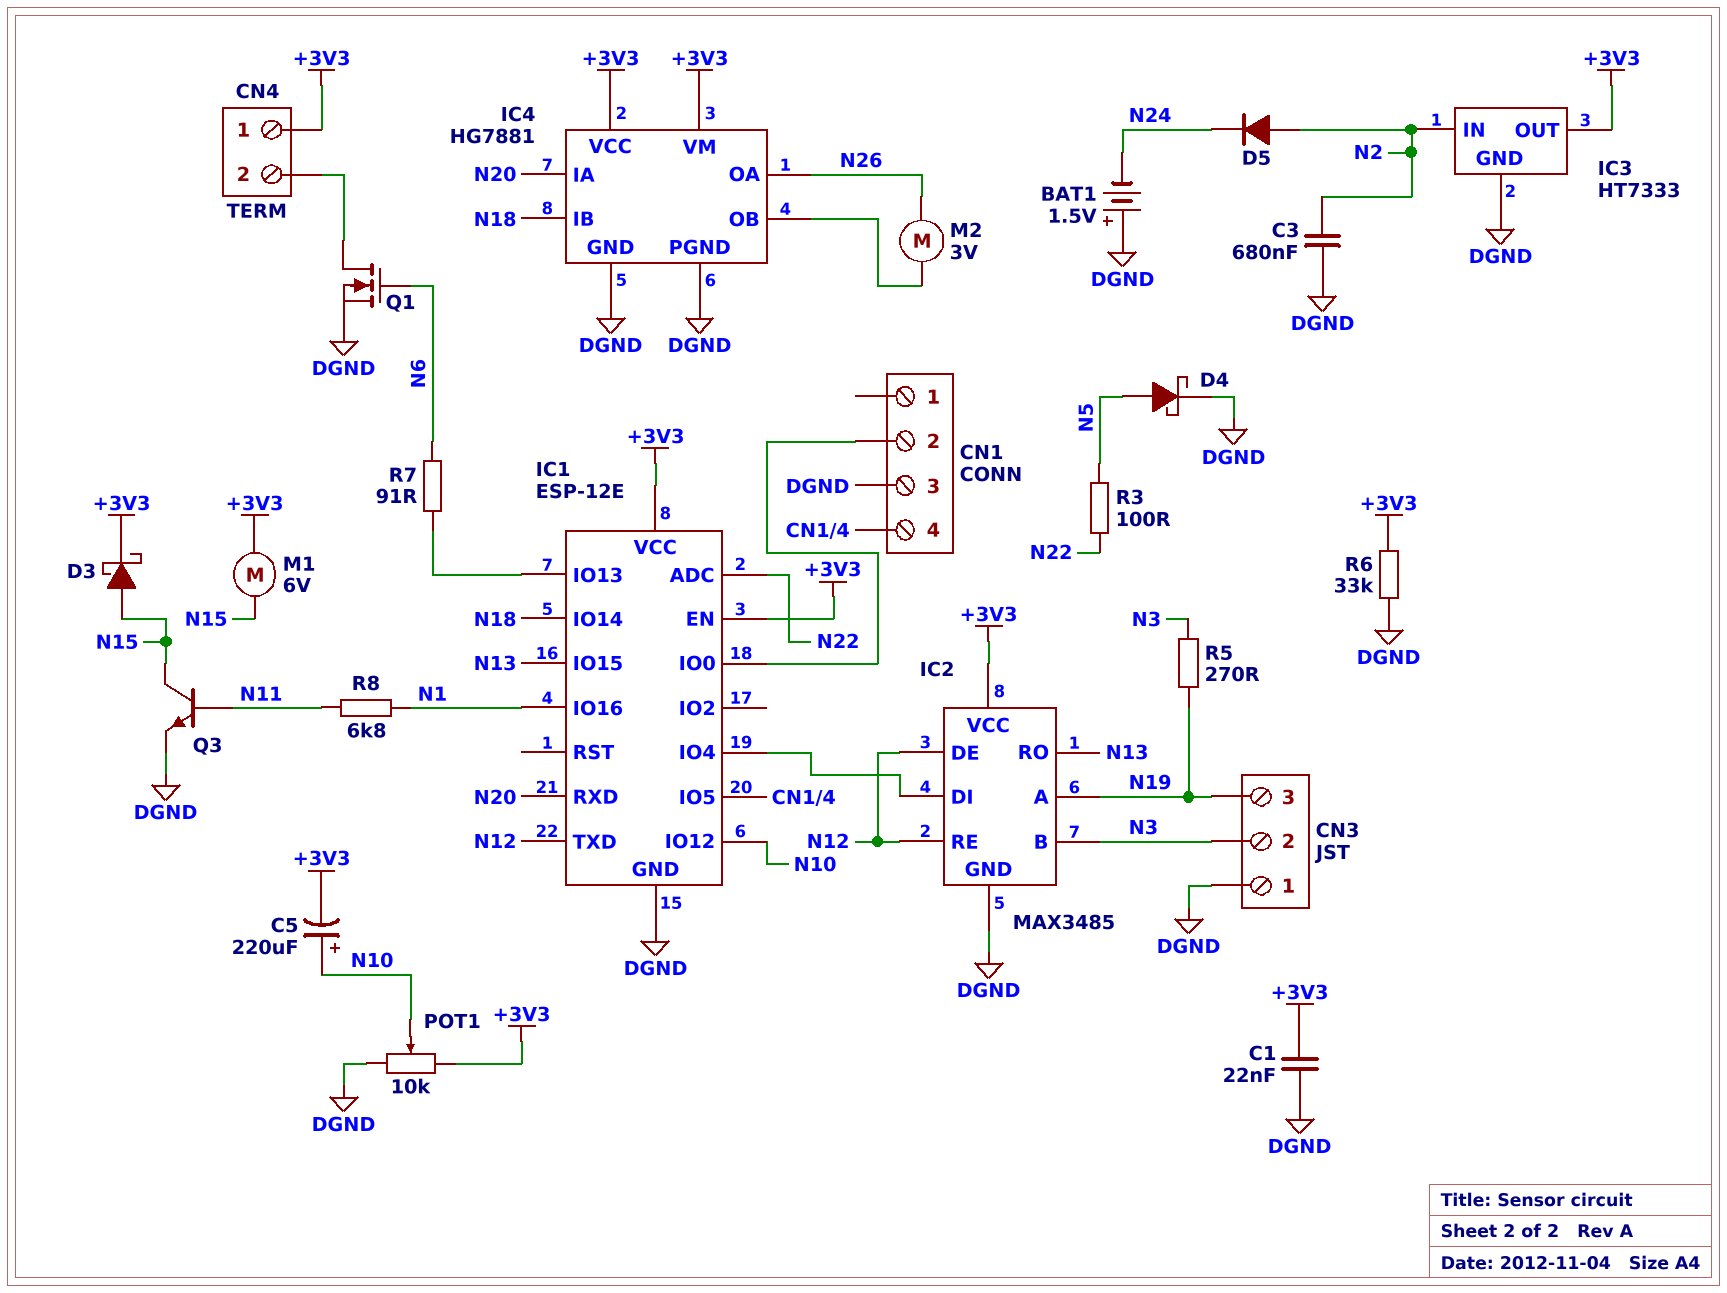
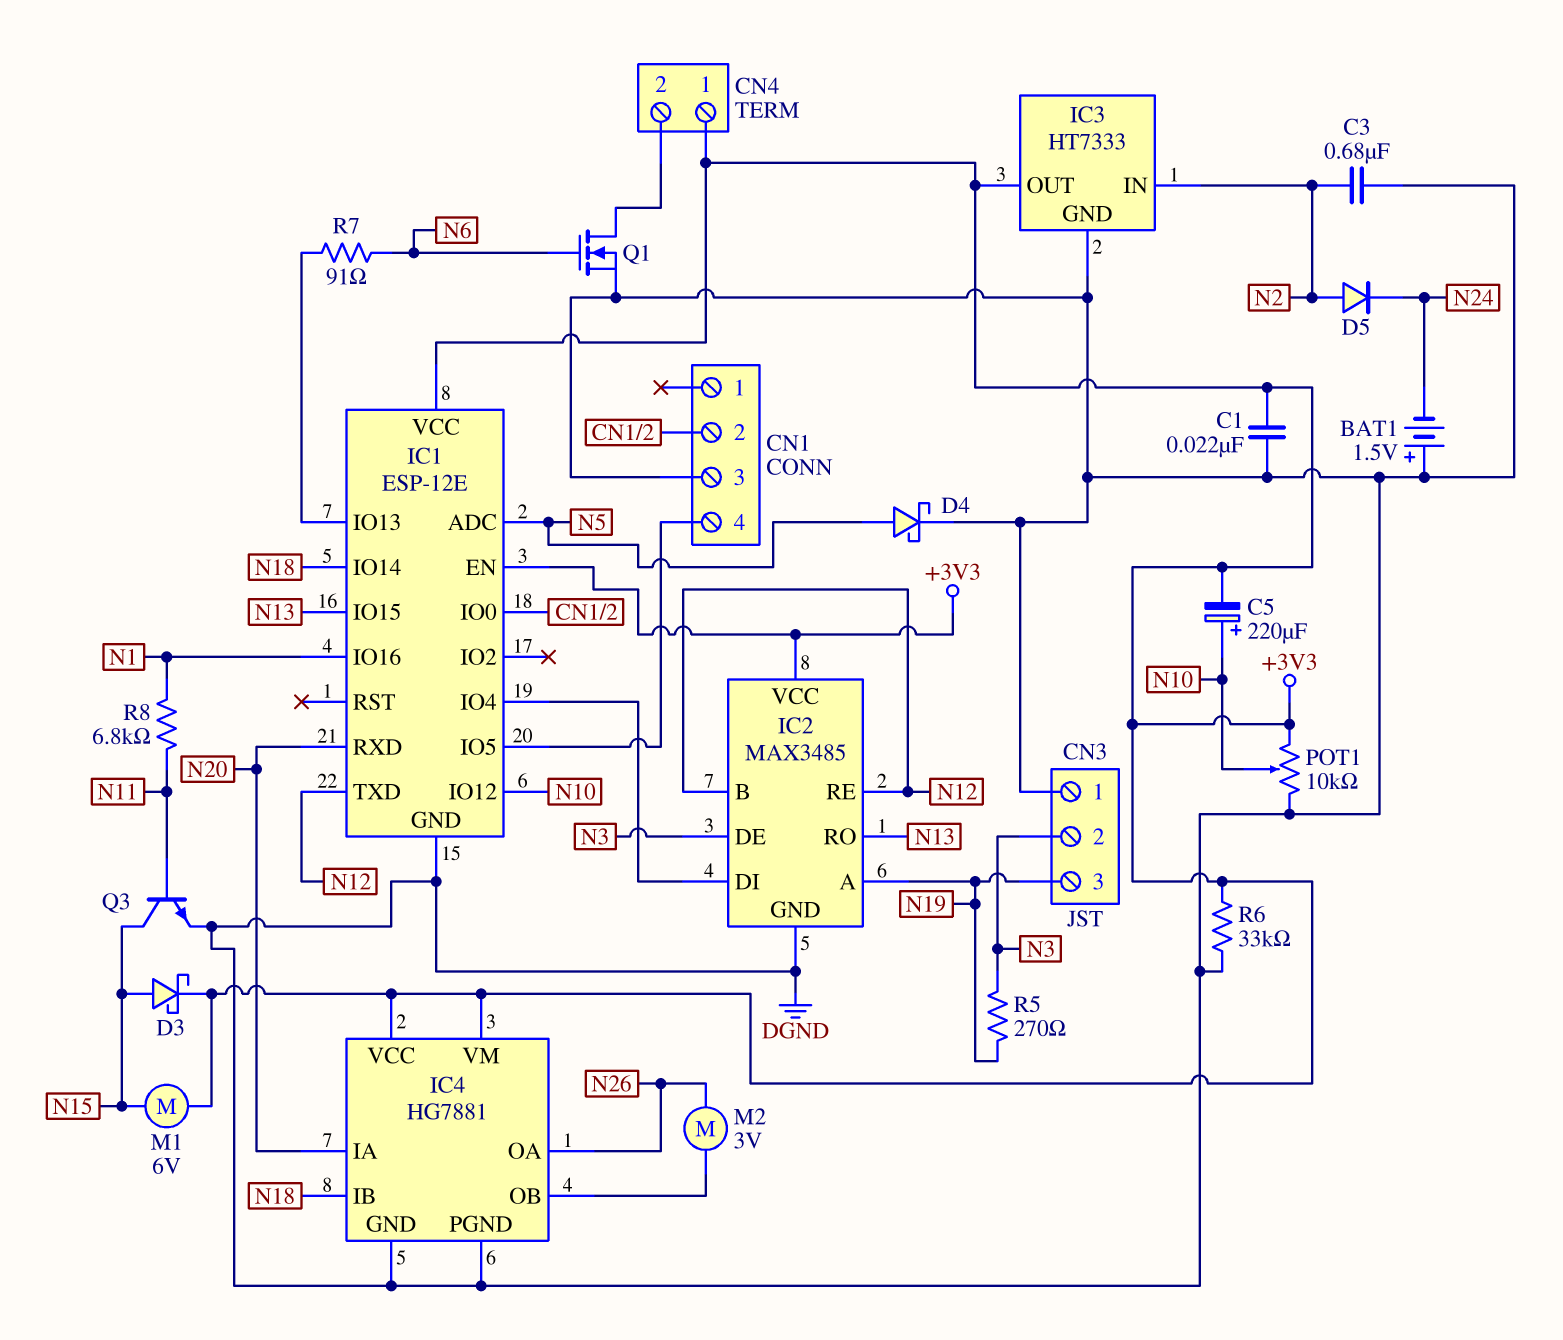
IC1 pin ADC: N22 -> N5
IC2 pin B: N3 -> N12
IC2 pin DE: N12 -> N3
R3: 100 (N5, N22) -> none

